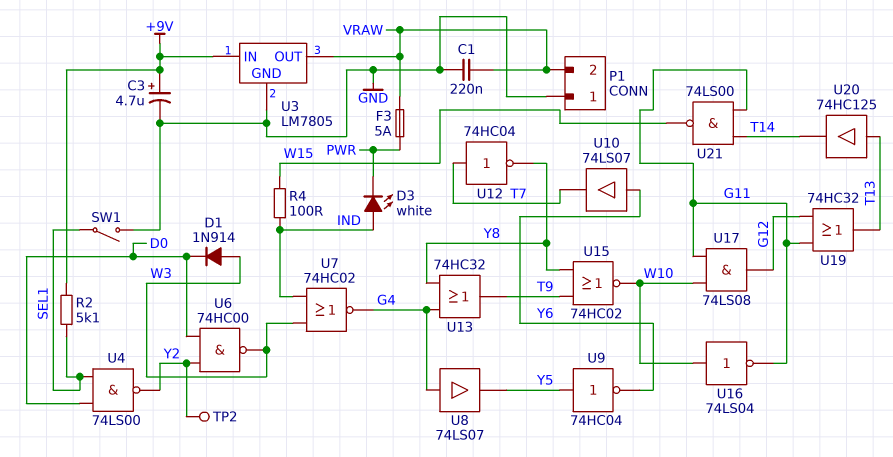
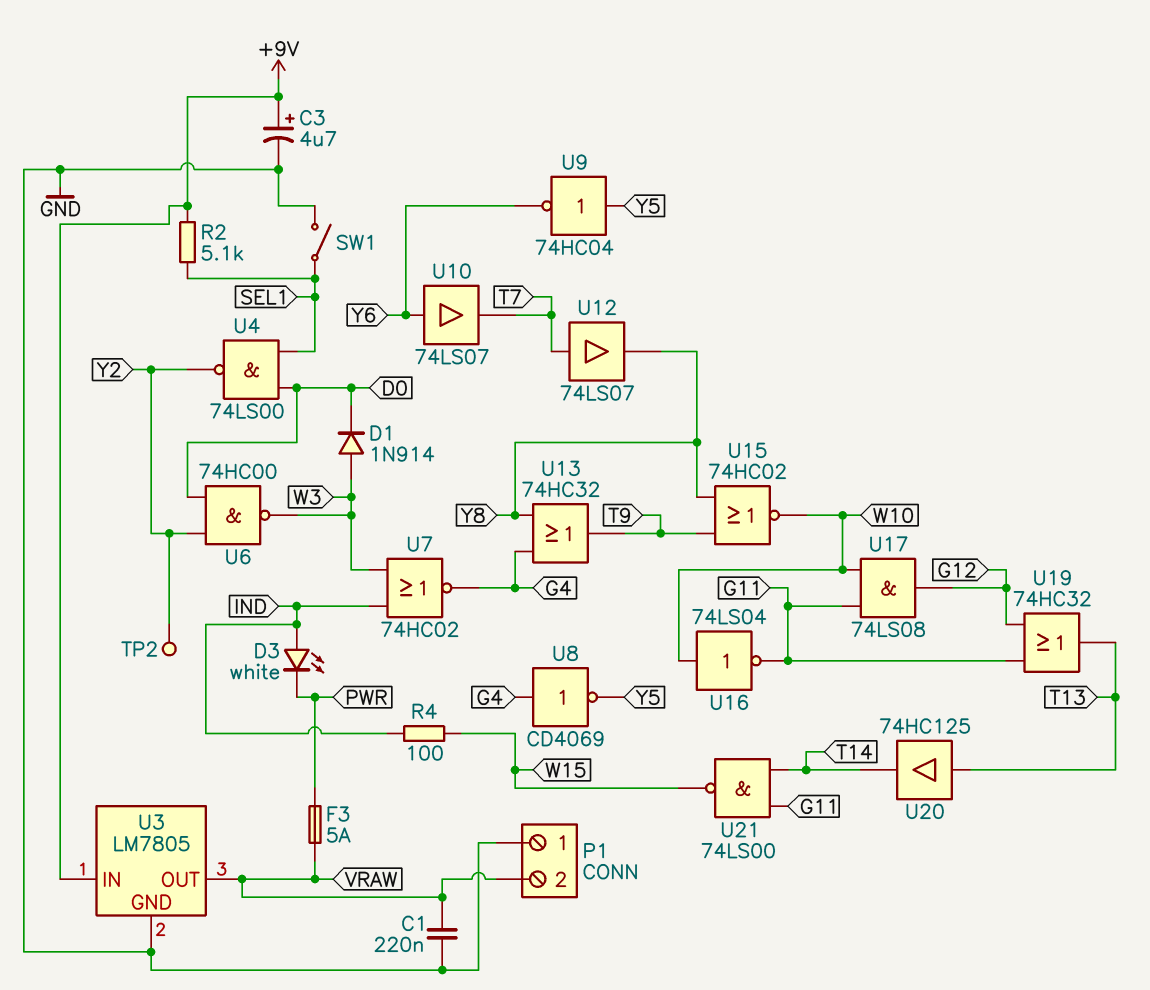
U8: buffer 74LS07 (in G4, out Y5) -> NOT CD4069 (in G4, out Y5)
U12: NOT 74HC04 (in T7, out Y8) -> buffer 74LS07 (in T7, out Y8)

